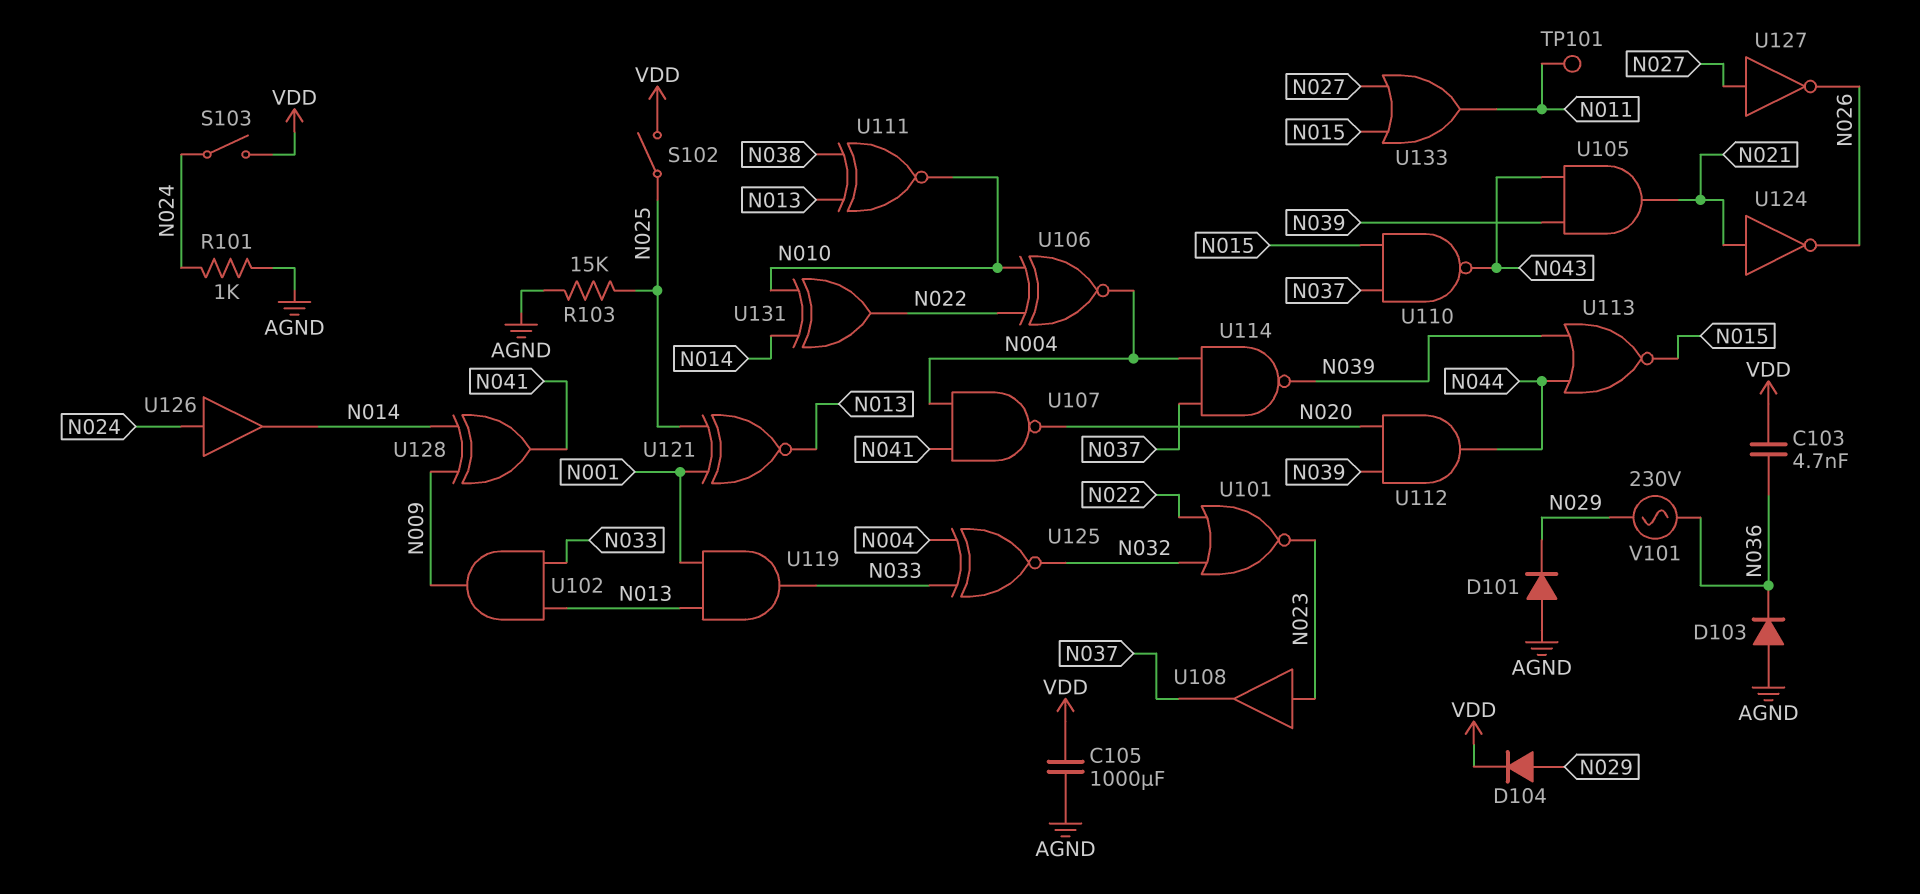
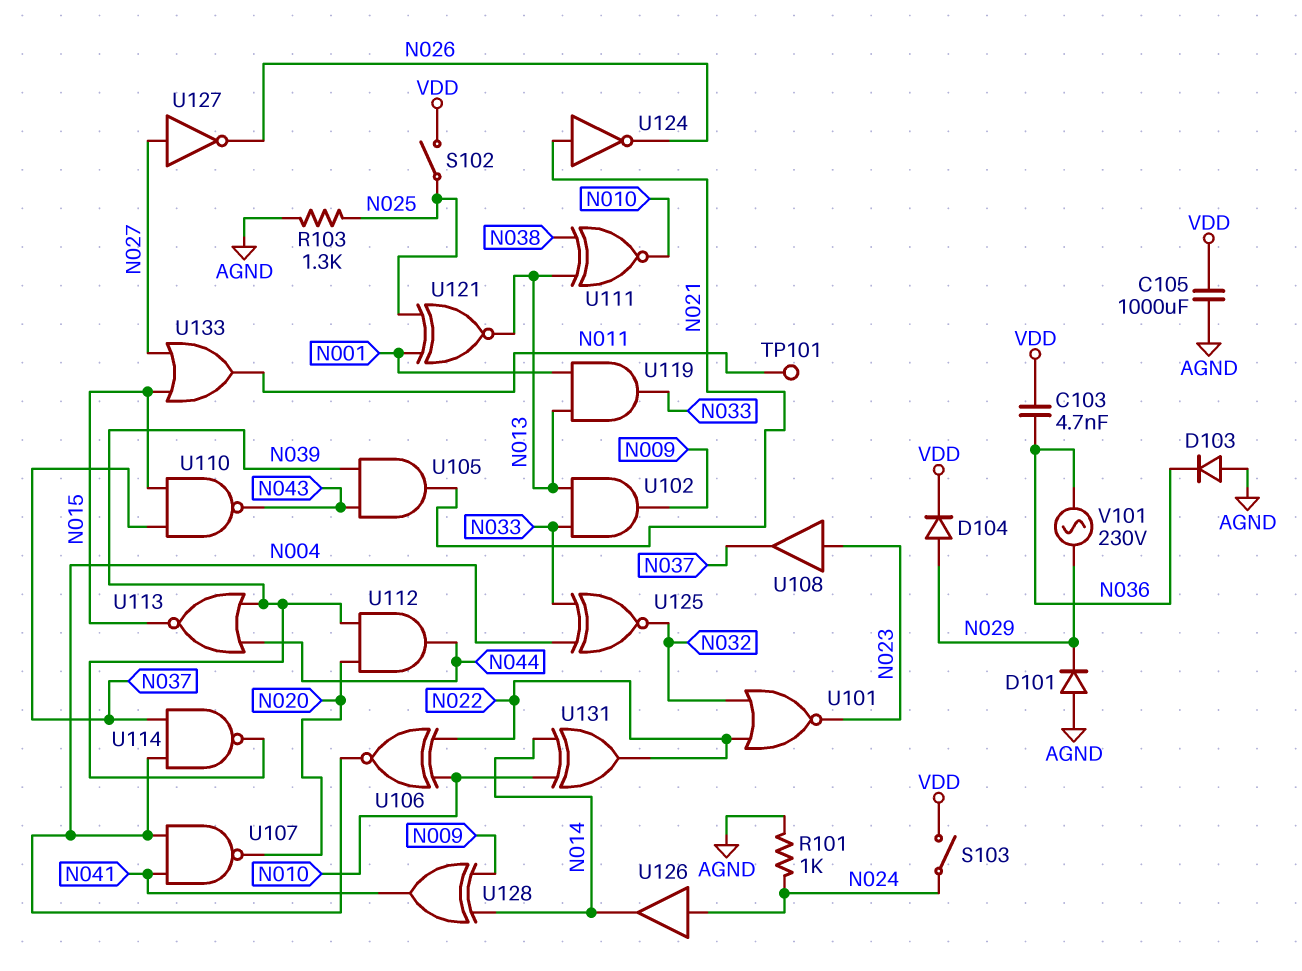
R103: 15k (AGND, N025) -> 1.3k (AGND, N025)

